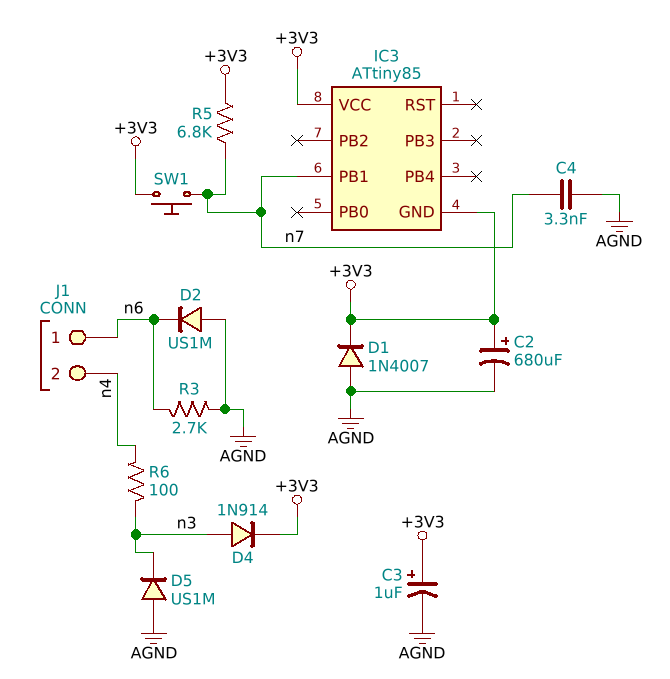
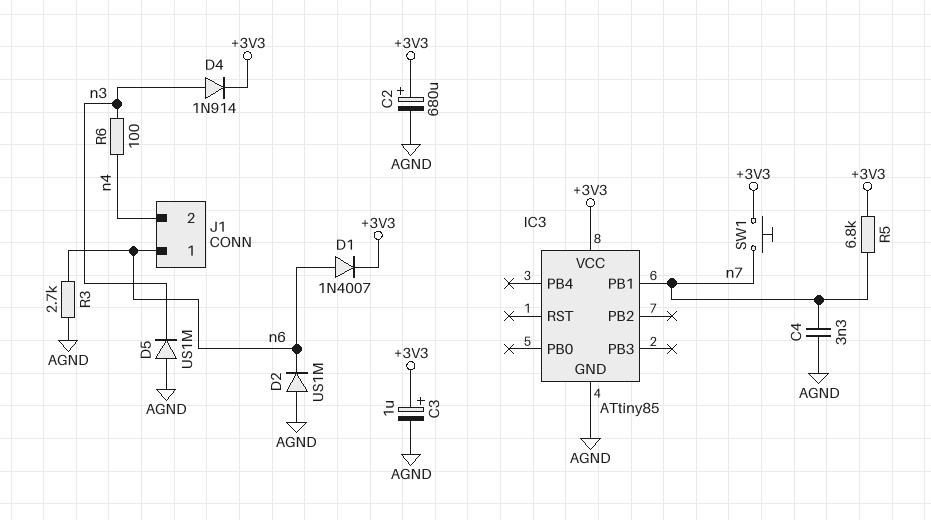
D1: diode 1N4007 (A AGND, K +3V3) -> diode 1N4007 (A n6, K +3V3)
IC3 pin GND: +3V3 -> AGND

